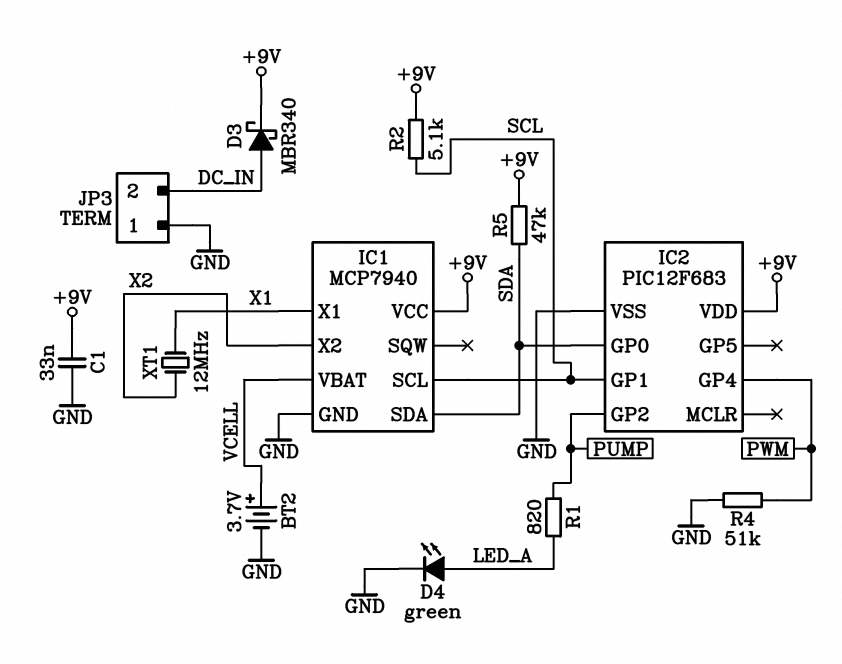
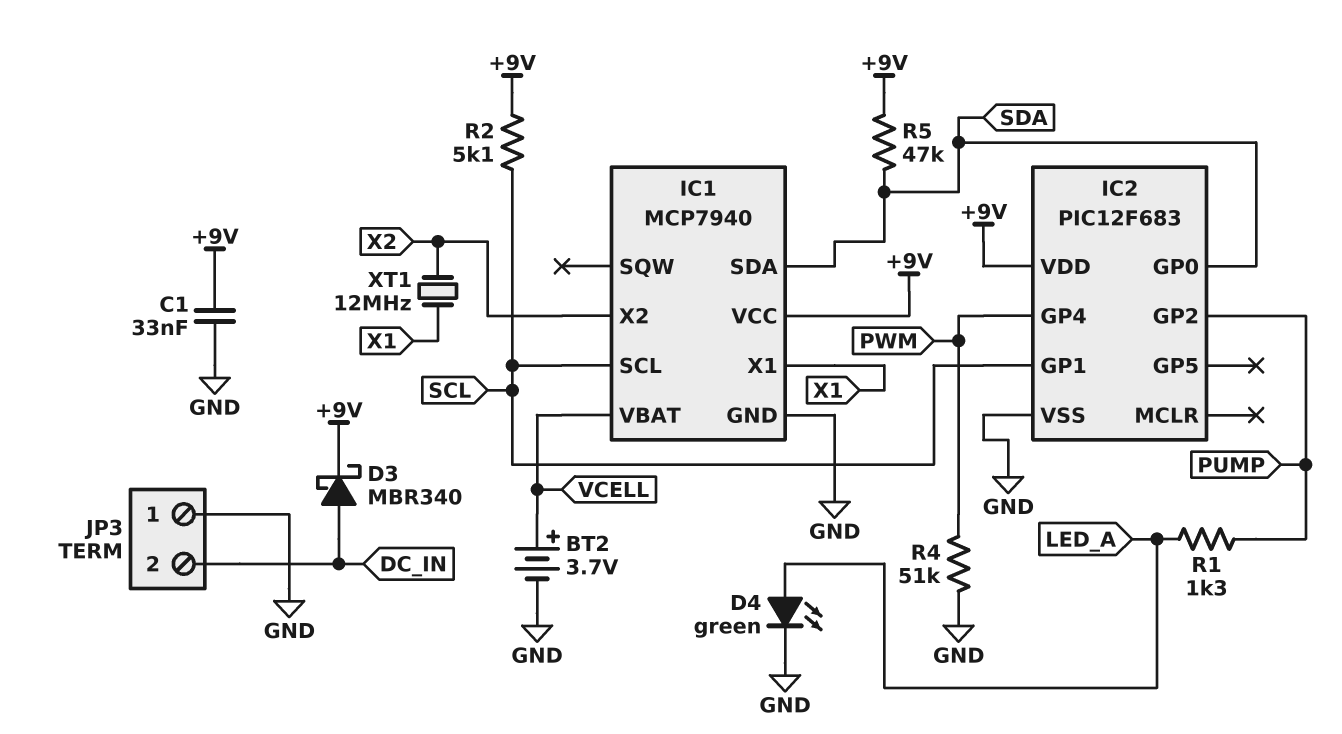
R1: 820 (LED_A, PUMP) -> 1.3k (LED_A, PUMP)

